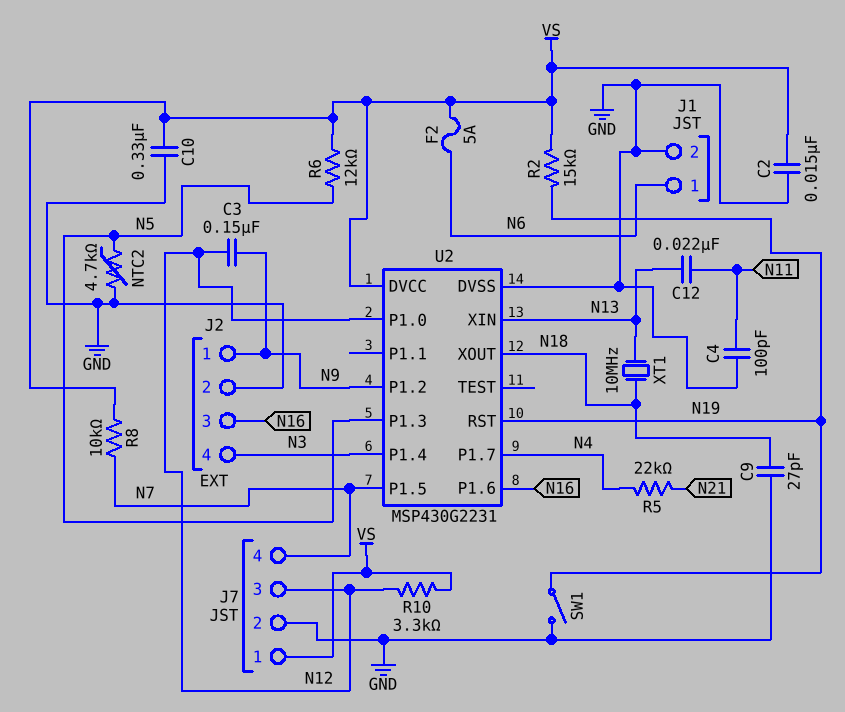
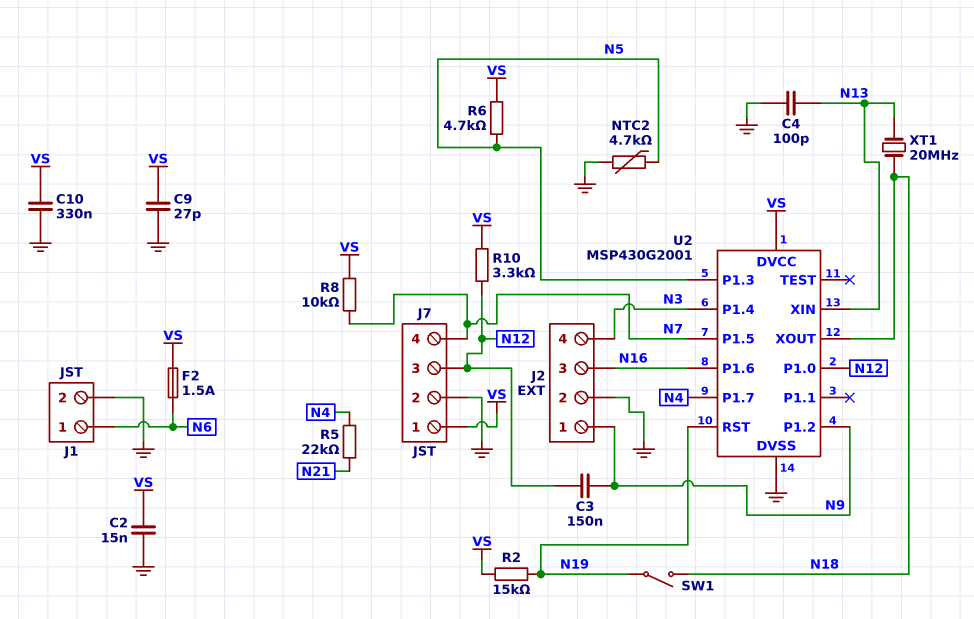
C4: 100pF (GND, N11) -> 100pF (GND, N13)
C9: 27pF (GND, N18) -> 27pF (GND, VS)
C12: 22nF (N11, N13) -> none
F2: 5A (N6, VS) -> 1.5A (N6, VS)
R6: 12k (N5, VS) -> 4.7k (N5, VS)
SW1: switch (GND, N19) -> switch (N18, N19)
U2: MSP430G2231 -> MSP430G2001
XT1: 10MHz (N13, N18) -> 20MHz (N13, N18)

